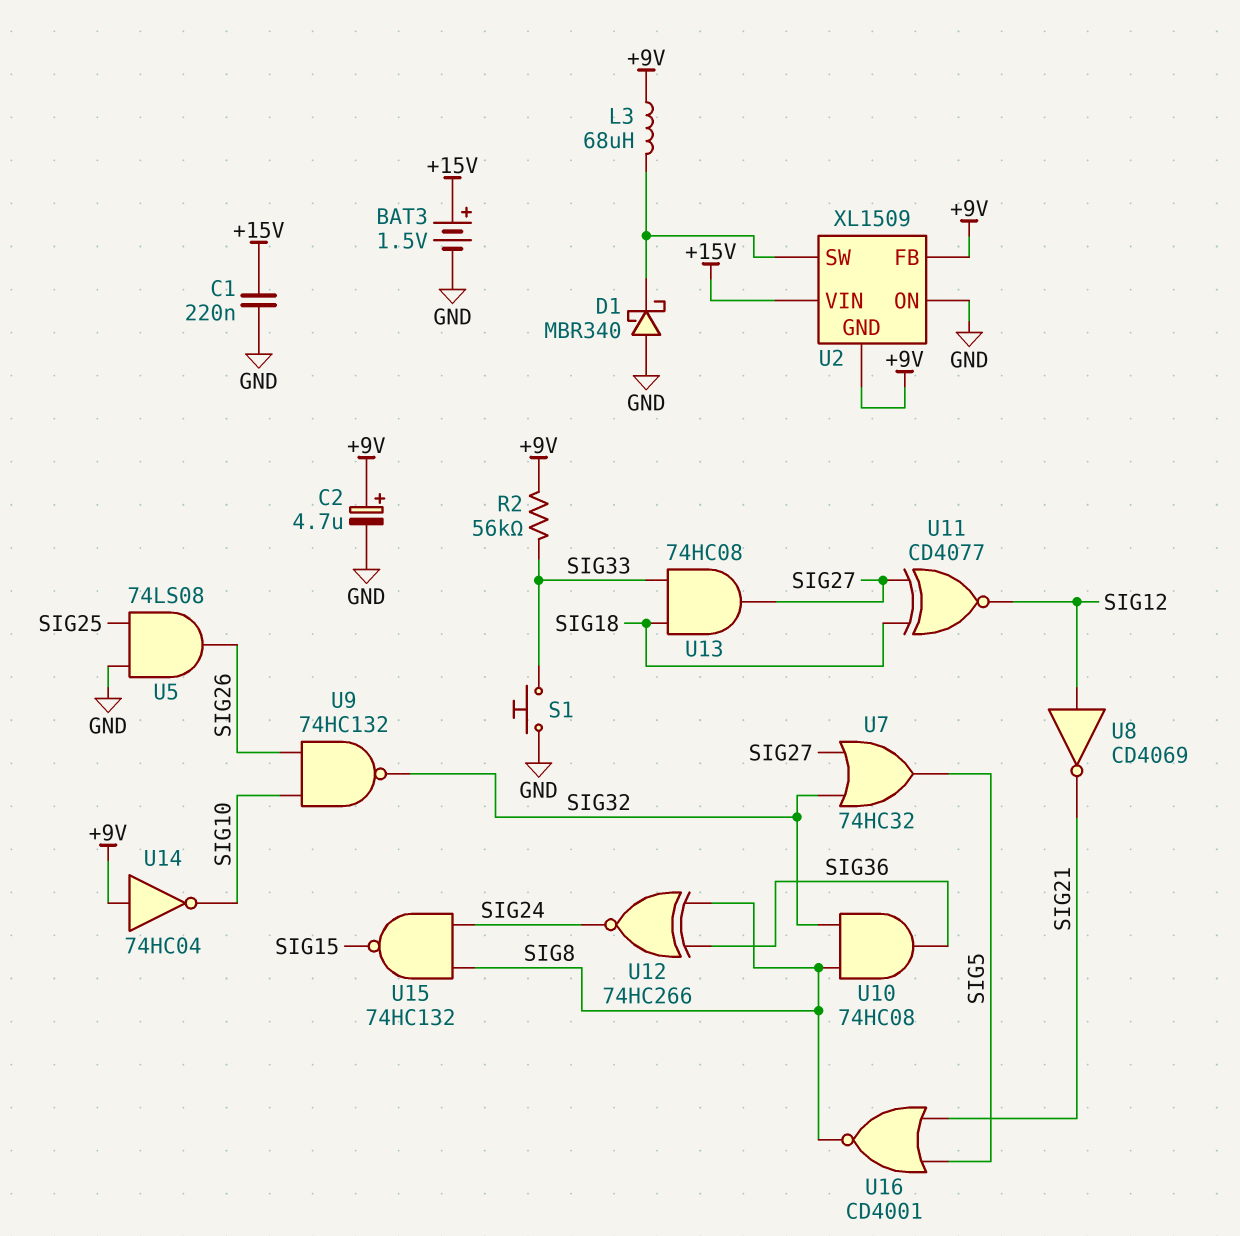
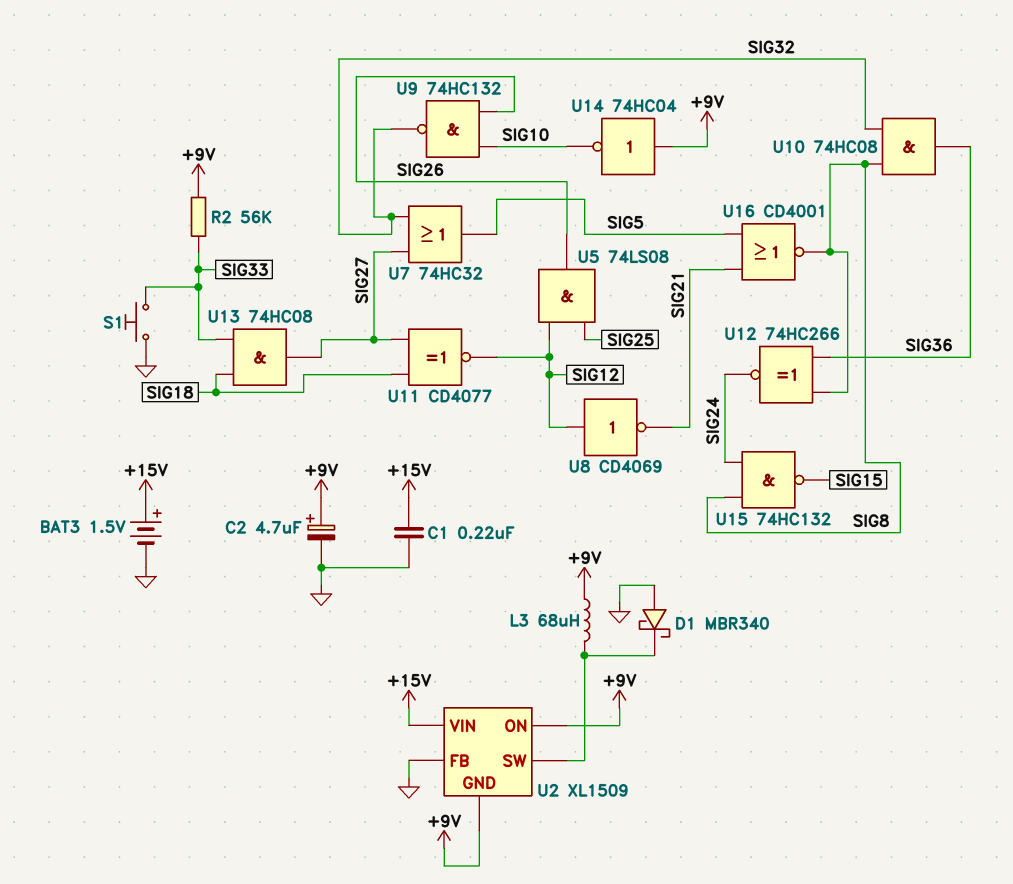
U2 pin FB: +9V -> GND
U2 pin ON: GND -> +9V
U5: AND 74LS08 (in GND, in SIG25, out SIG26) -> AND 74LS08 (in SIG12, in SIG25, out SIG26)

